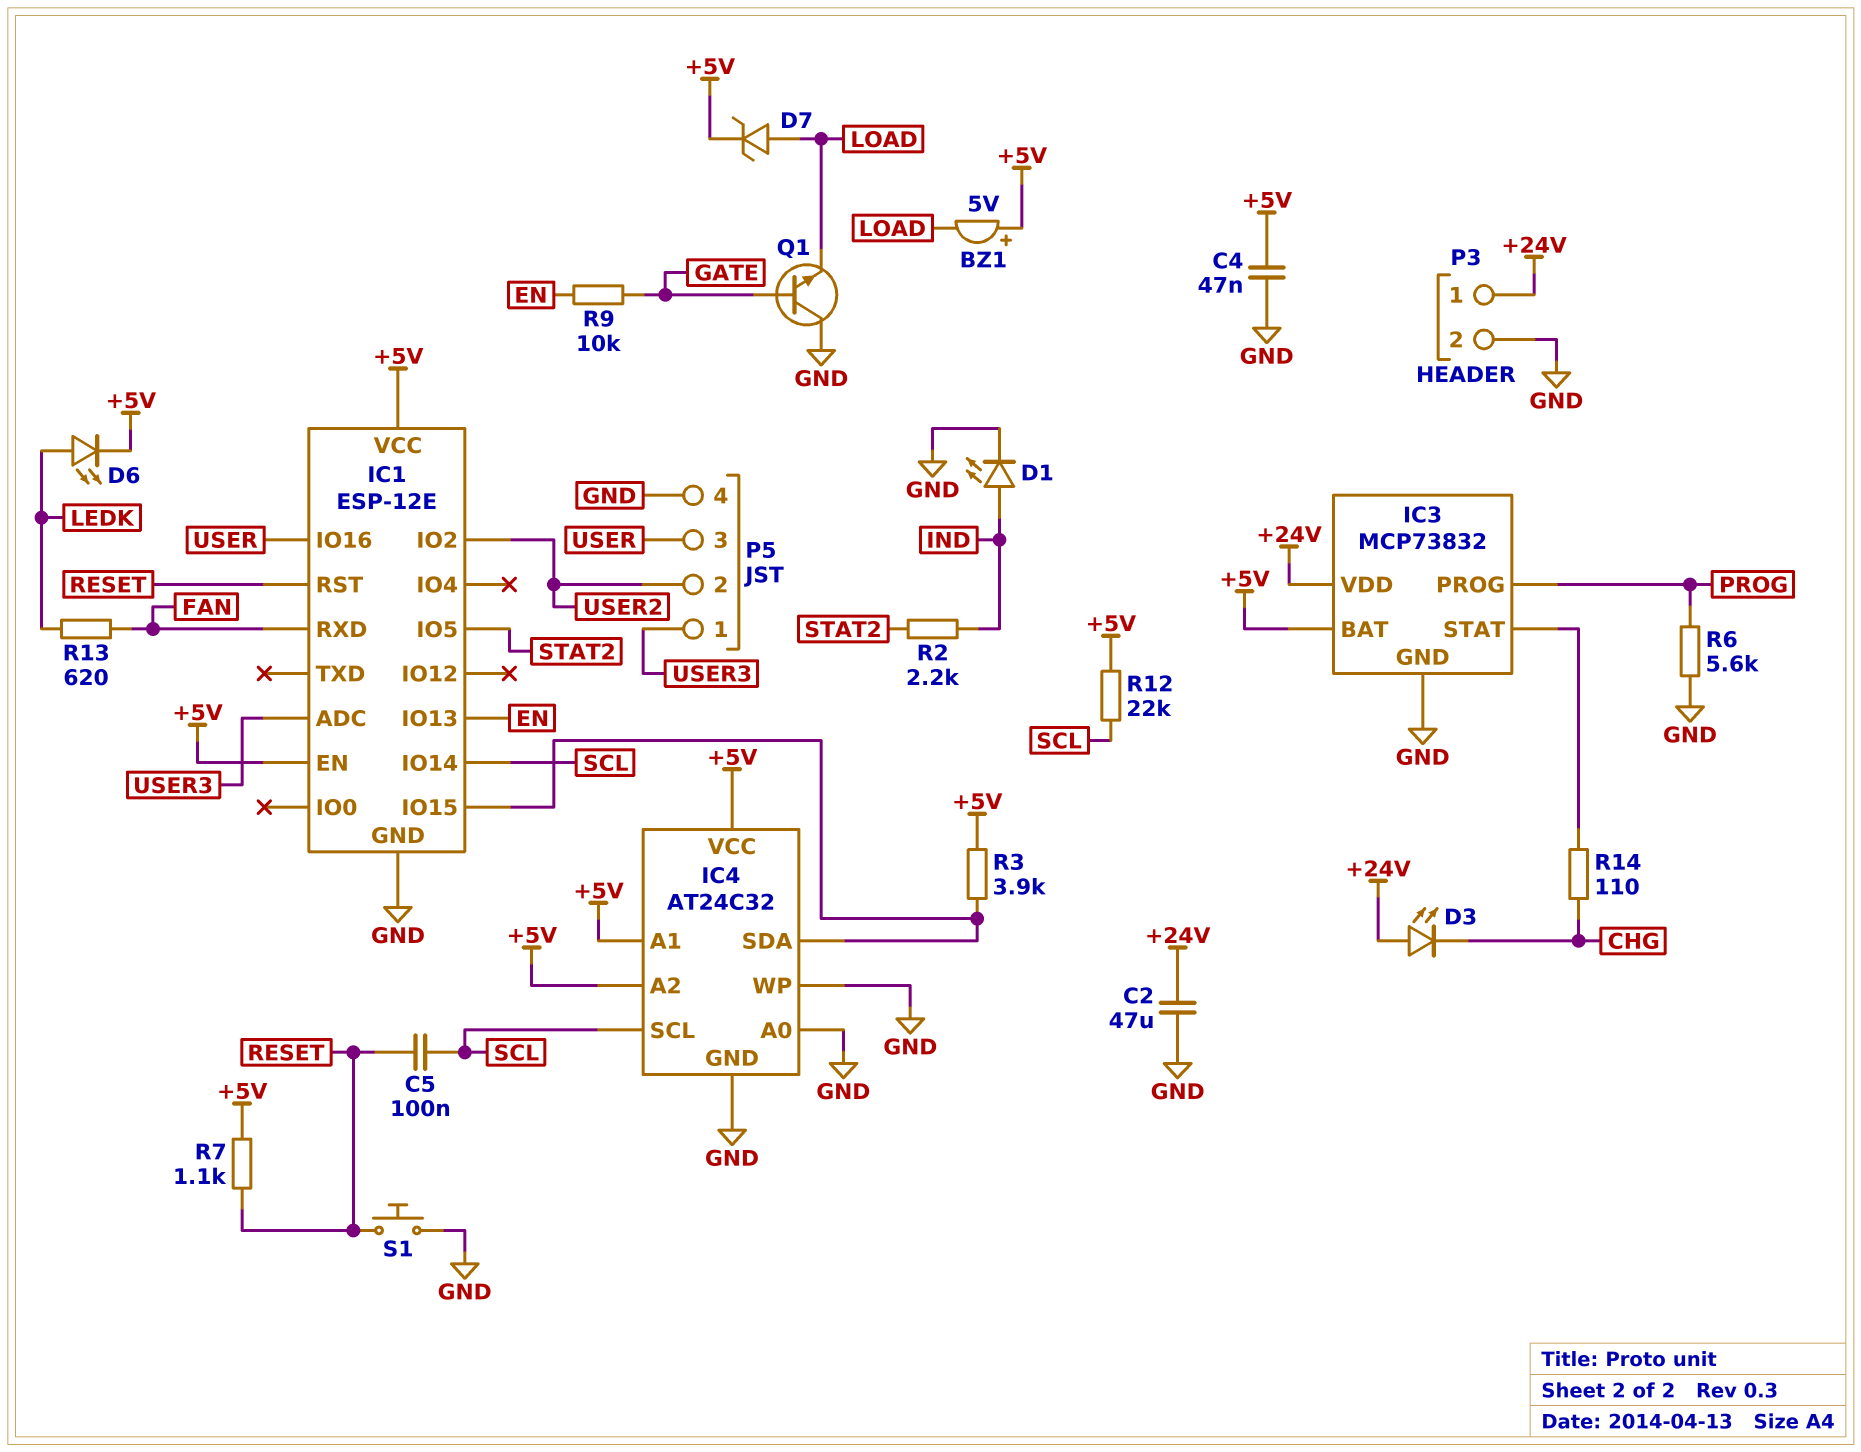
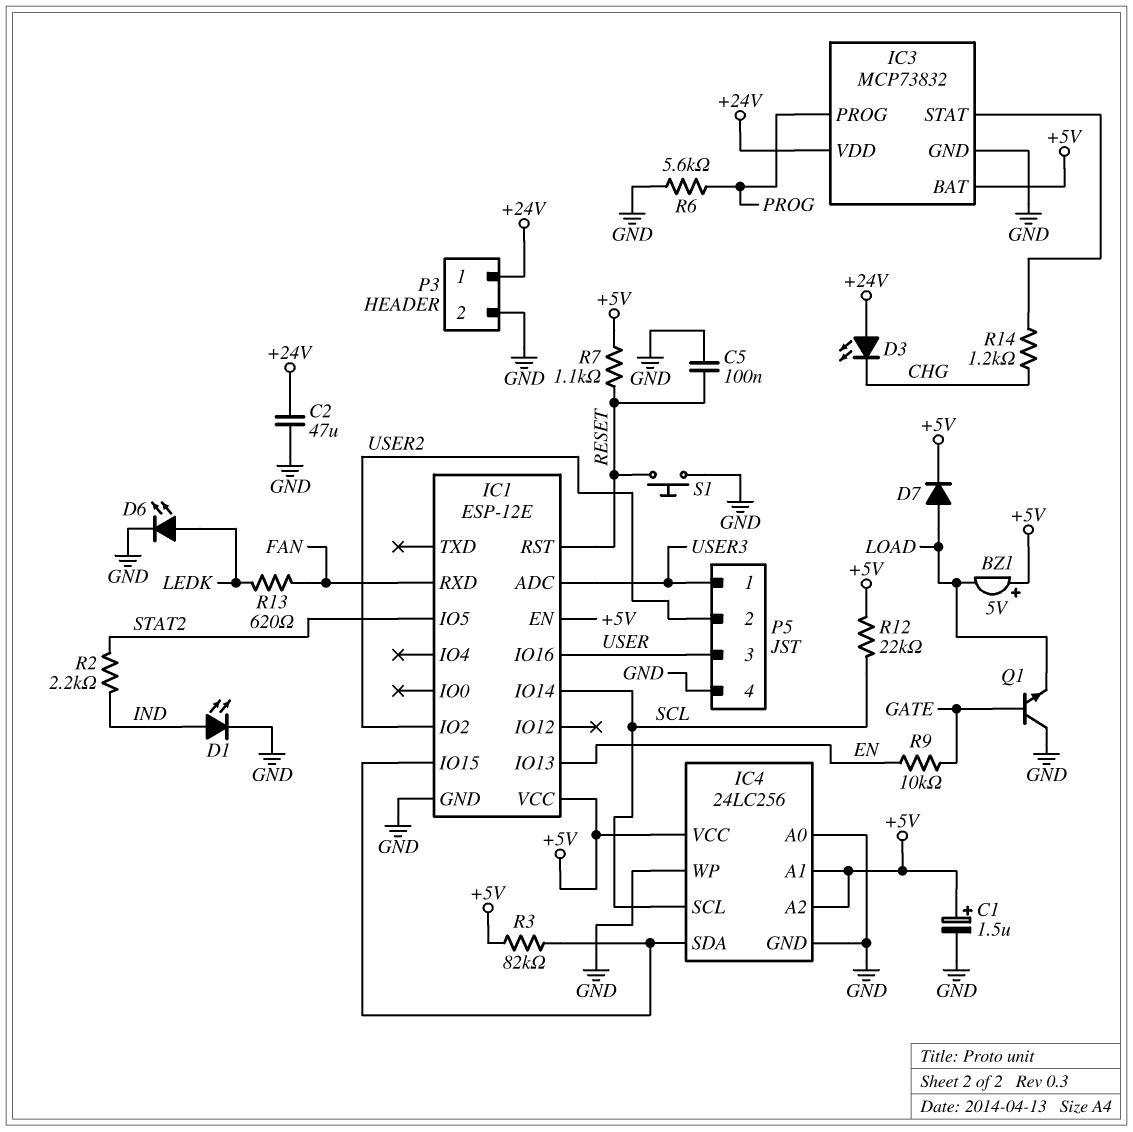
C1: none -> 1.5uF (plus +5V, minus GND)
C4: 47nF (+5V, GND) -> none
C5: 100nF (RESET, SCL) -> 100nF (GND, RESET)
D6: LED (A LEDK, K +5V) -> LED (A LEDK, K GND)
D7: zener (A LOAD, K +5V) -> diode (A LOAD, K +5V)
IC4: AT24C32 -> 24LC256
R3: 3.9k (+5V, IC1/IO15) -> 82k (+5V, IC1/IO15)
R14: 110 (CHG, IC3/STAT) -> 1.2k (CHG, IC3/STAT)

